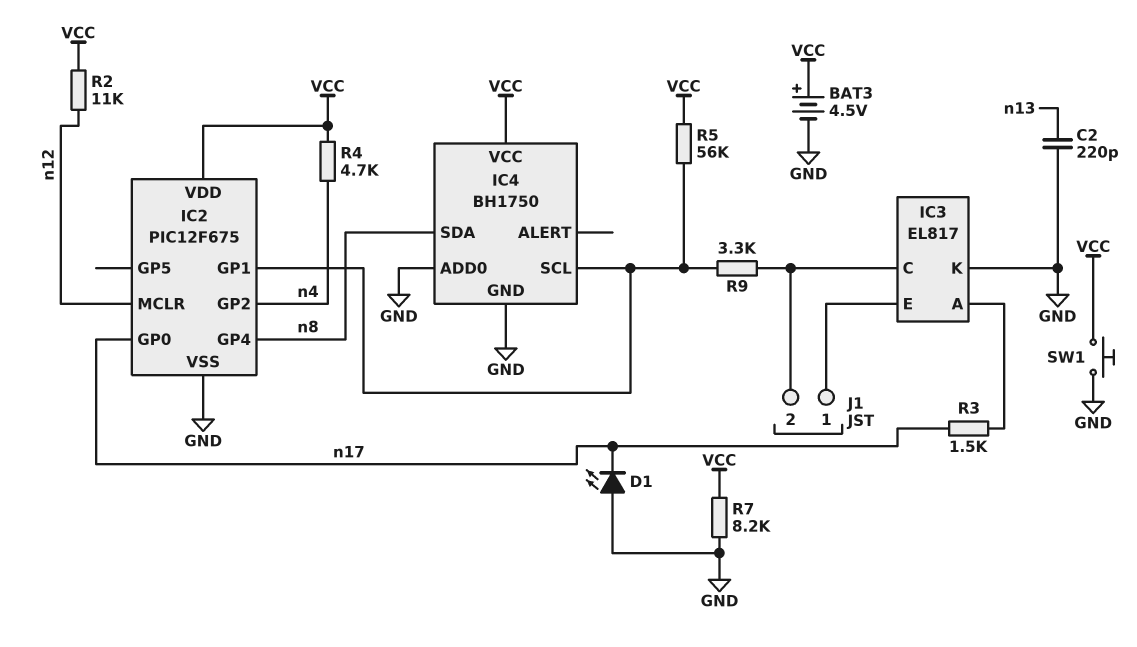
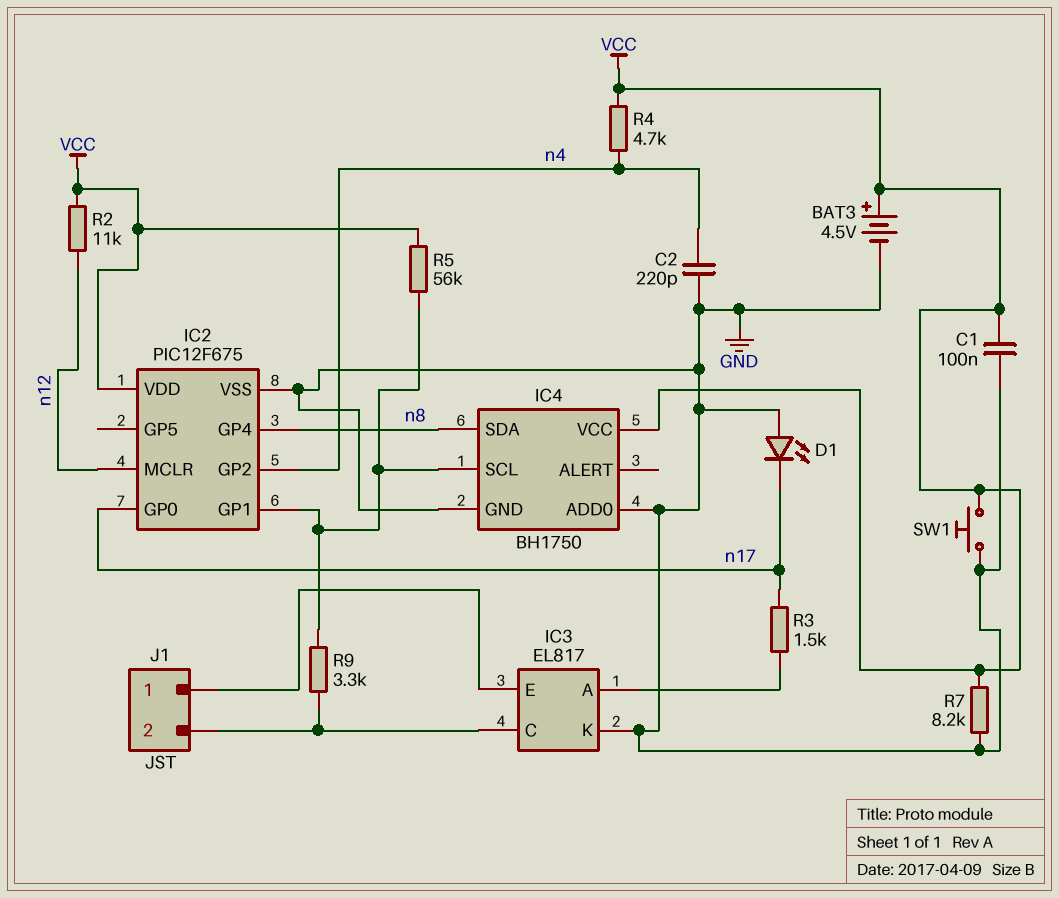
C1: none -> 100nF (GND, VCC)
C2: 220pF (GND, n13) -> 220pF (GND, n4)

